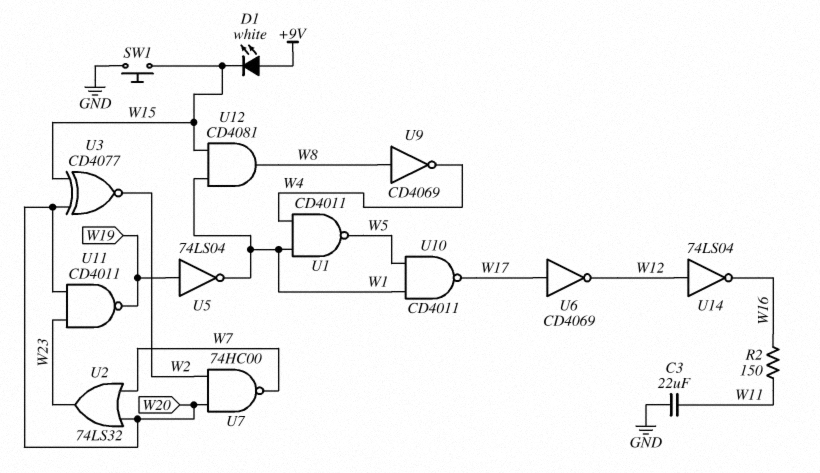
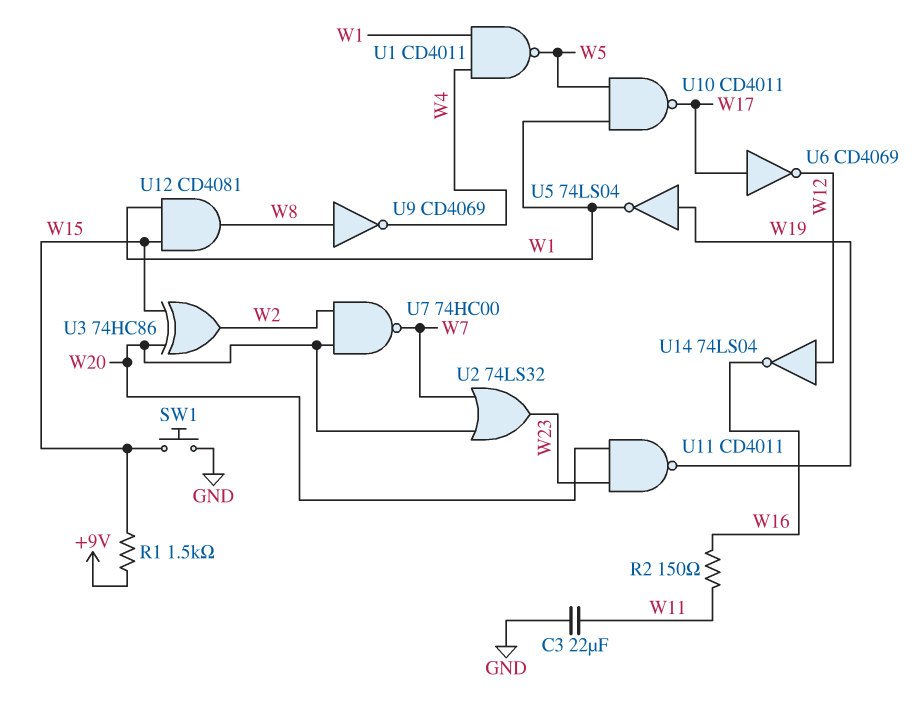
D1: LED white (A +9V, K W15) -> none
R1: none -> 1.5k (+9V, W15)
U3: XNOR CD4077 (in W15, in W20, out W2) -> XOR 74HC86 (in W15, in W20, out W2)

